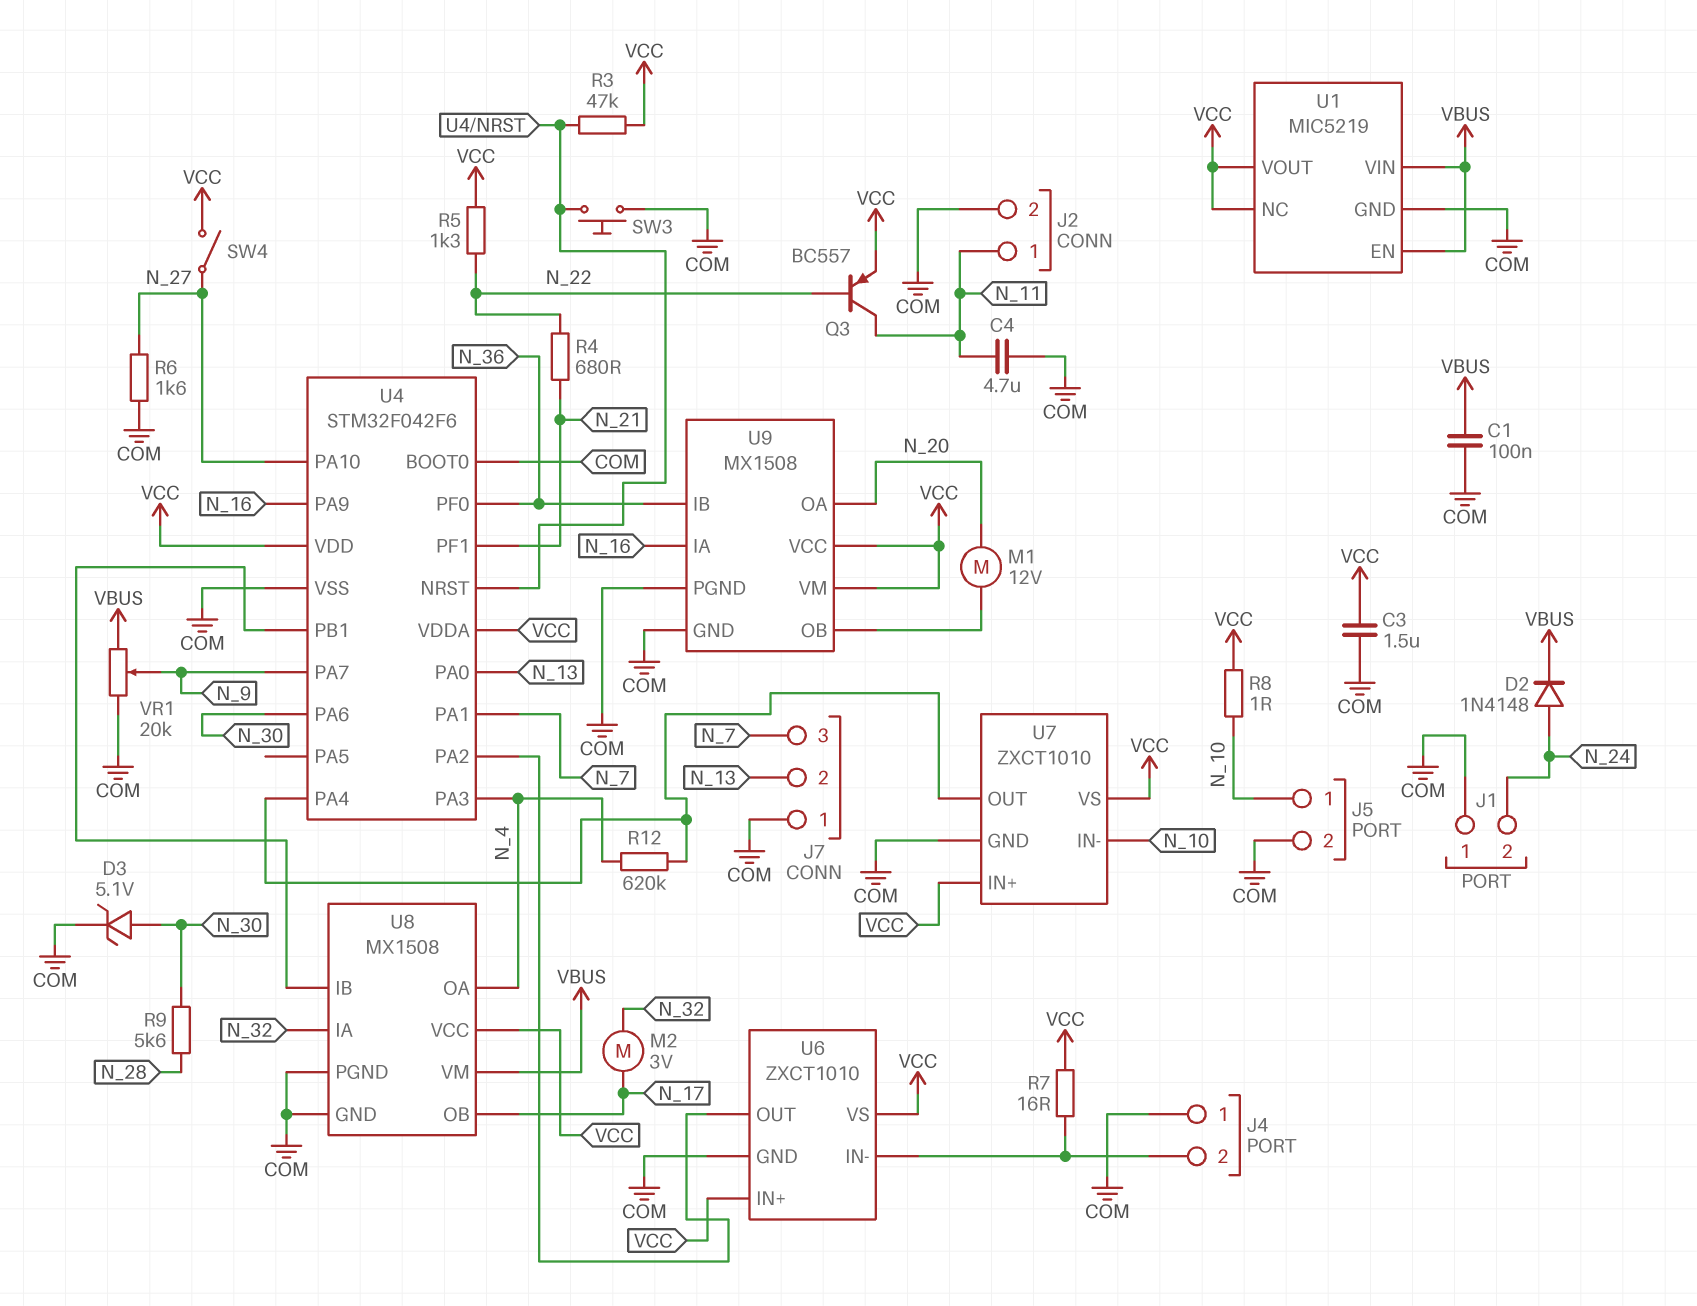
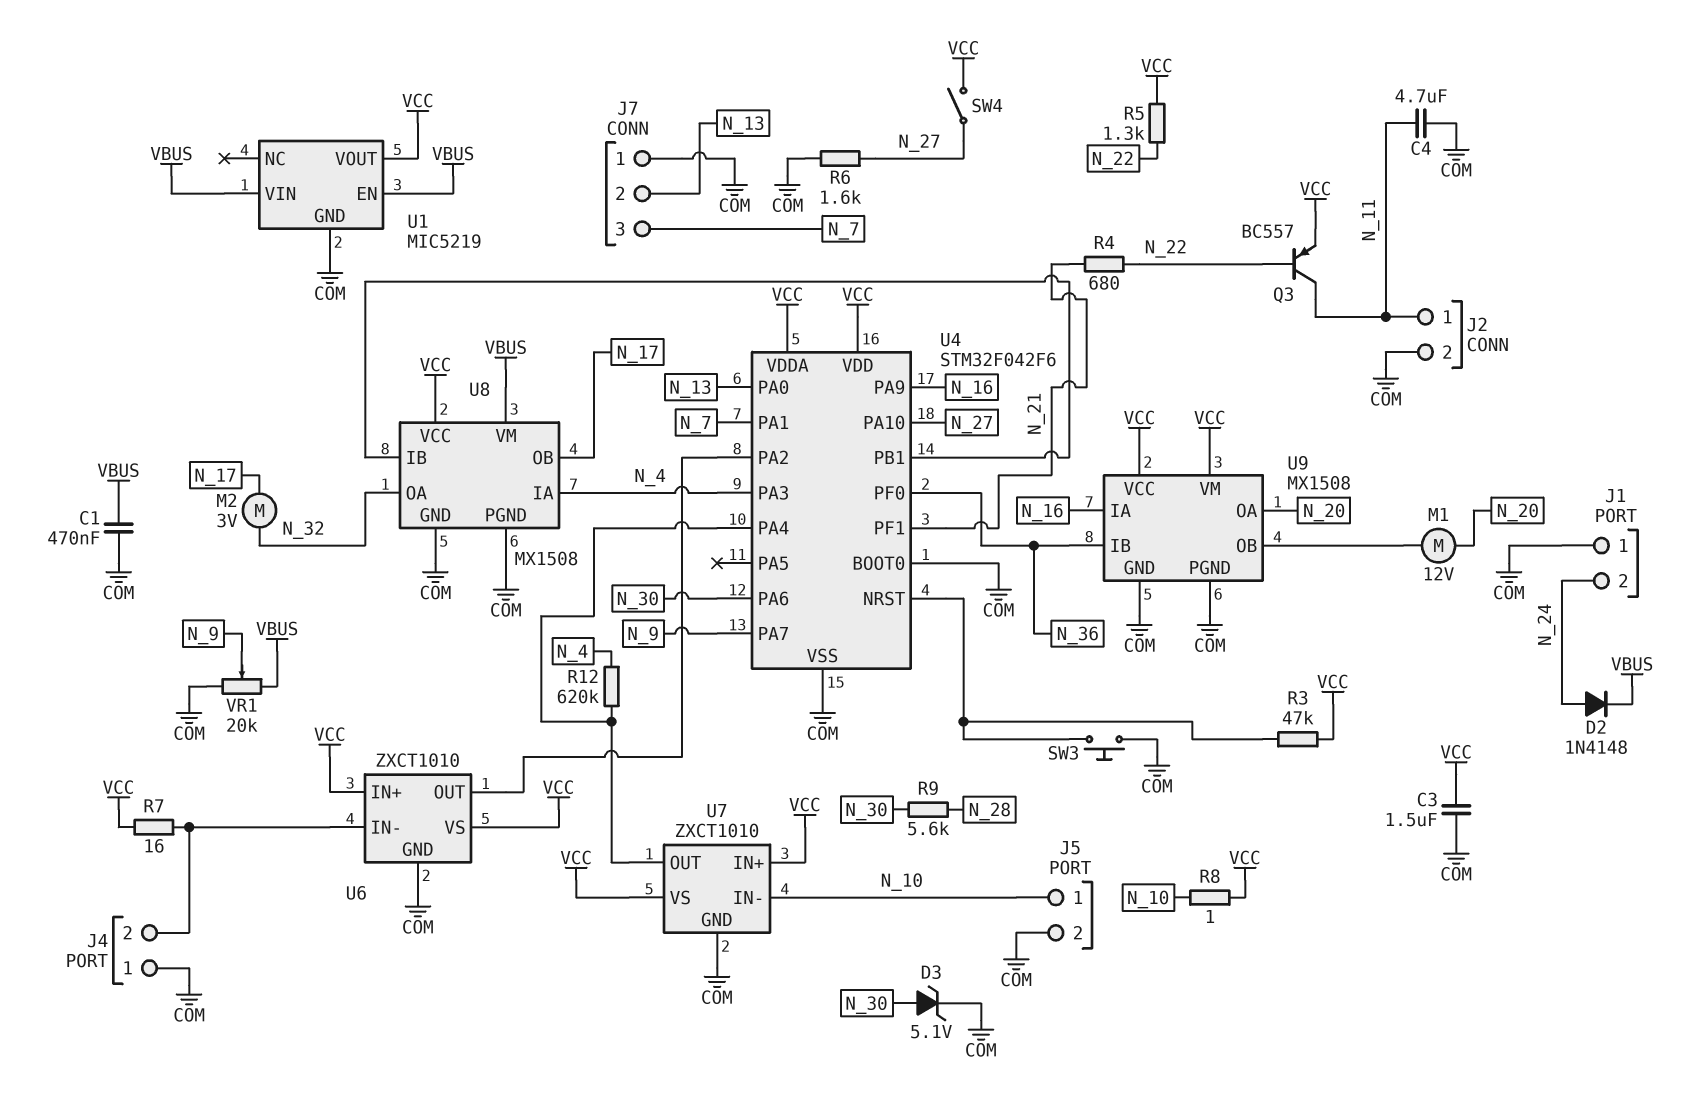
C1: 100nF (COM, VBUS) -> 470nF (COM, VBUS)
U1 pin NC: VCC -> none
U8 pin IA: N_32 -> N_4
U8 pin OA: N_4 -> N_32

